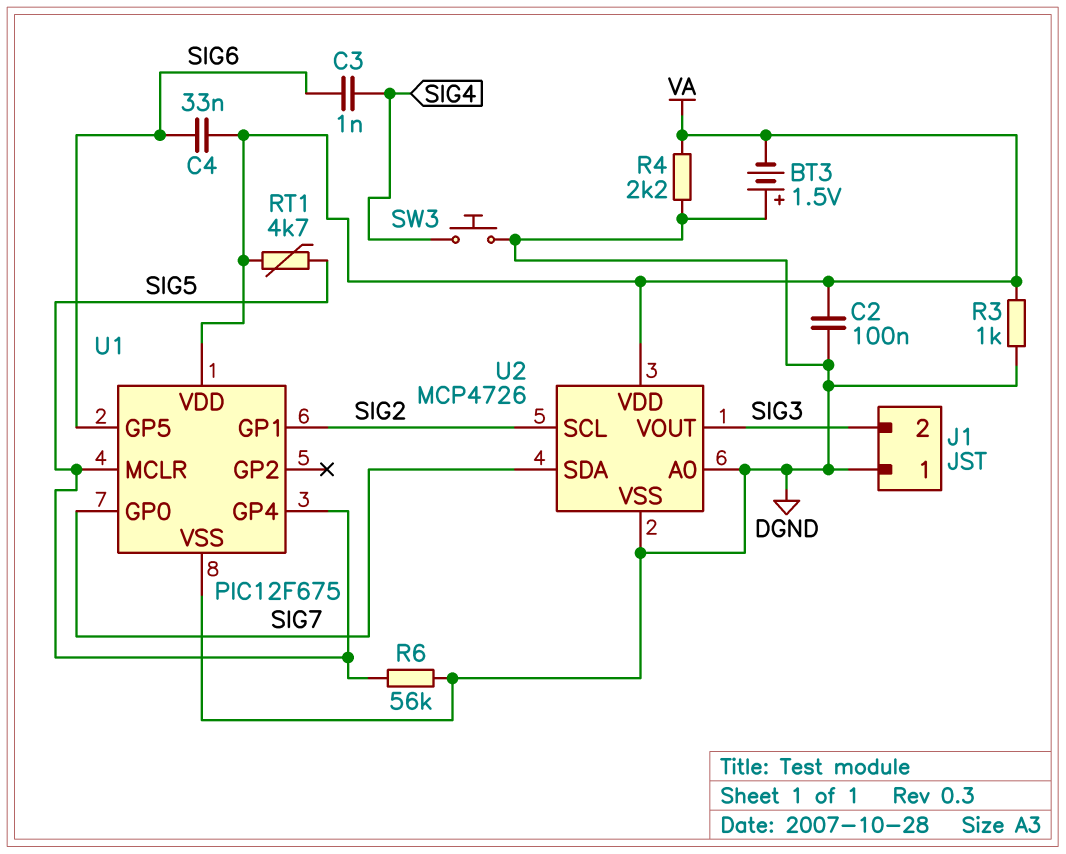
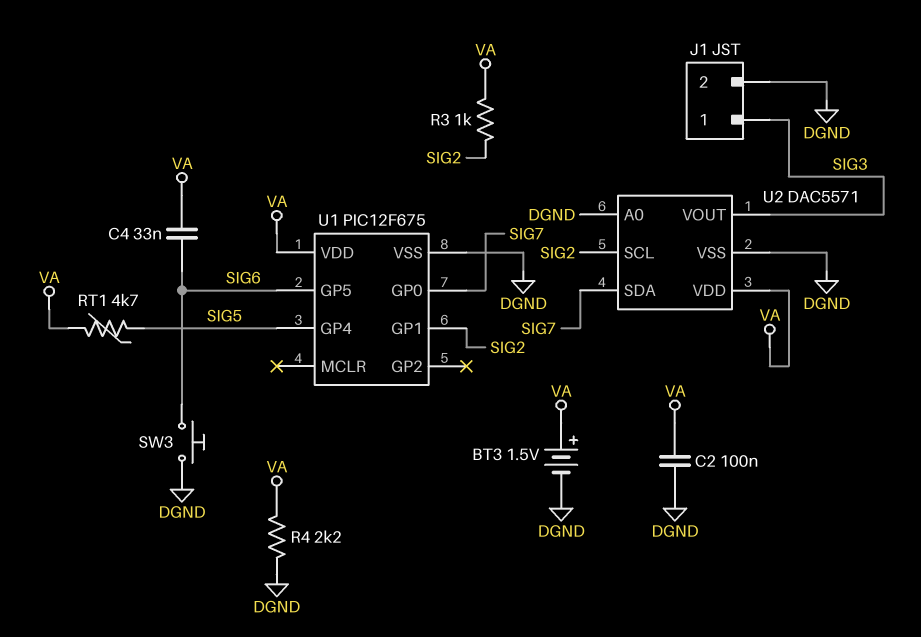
BT3: 1.5V (plus DGND, minus VA) -> 1.5V (plus VA, minus DGND)
C3: 1nF (SIG4, SIG6) -> none
J1 pin 1: DGND -> SIG3
J1 pin 2: SIG3 -> DGND
R3: 1k (DGND, VA) -> 1k (SIG2, VA)
R6: 56k (DGND, SIG5) -> none
SW3: button (DGND, SIG4) -> button (DGND, SIG6)
U1 pin MCLR: SIG5 -> none
U2: MCP4726 -> DAC5571

